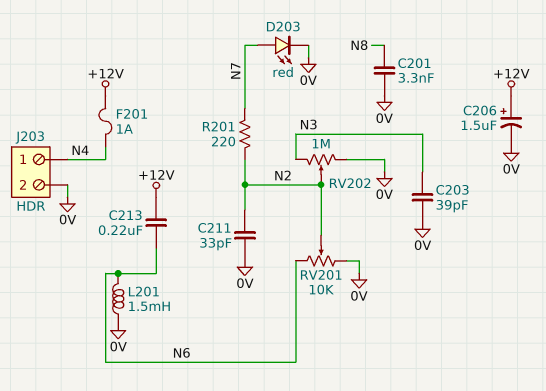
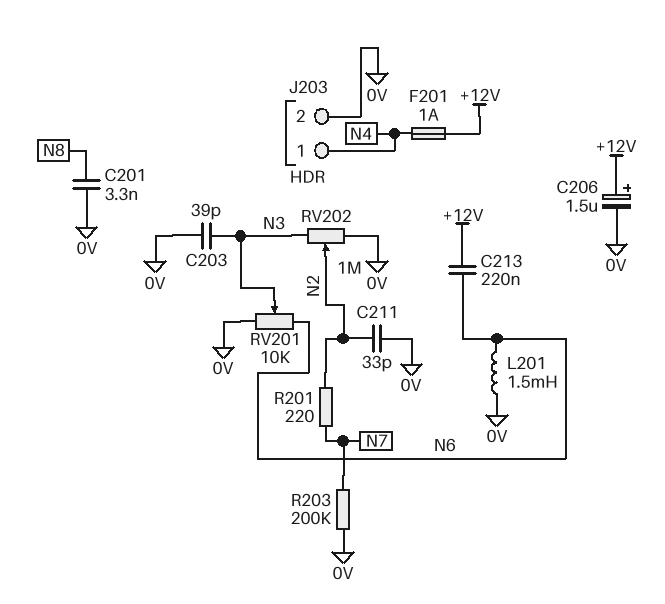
D203: LED red (A N7, K 0V) -> none
R203: none -> 200k (0V, N7)
RV201: 10k (0V, N6, wiper N2) -> 10k (0V, N6, wiper N3)

